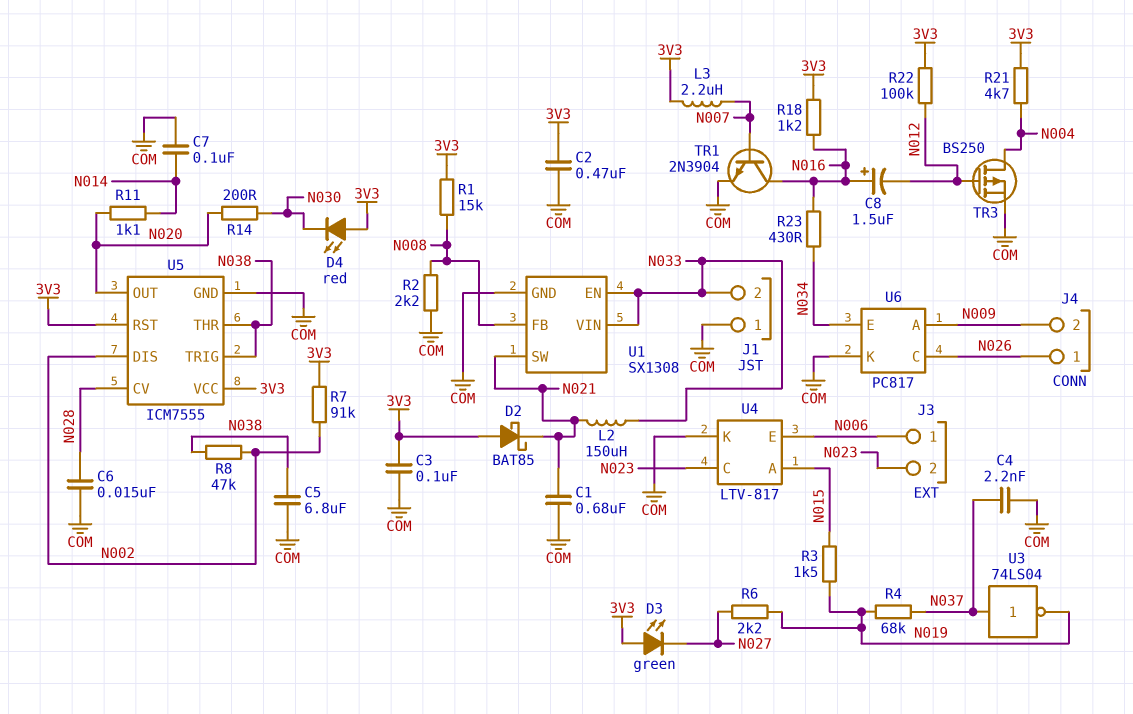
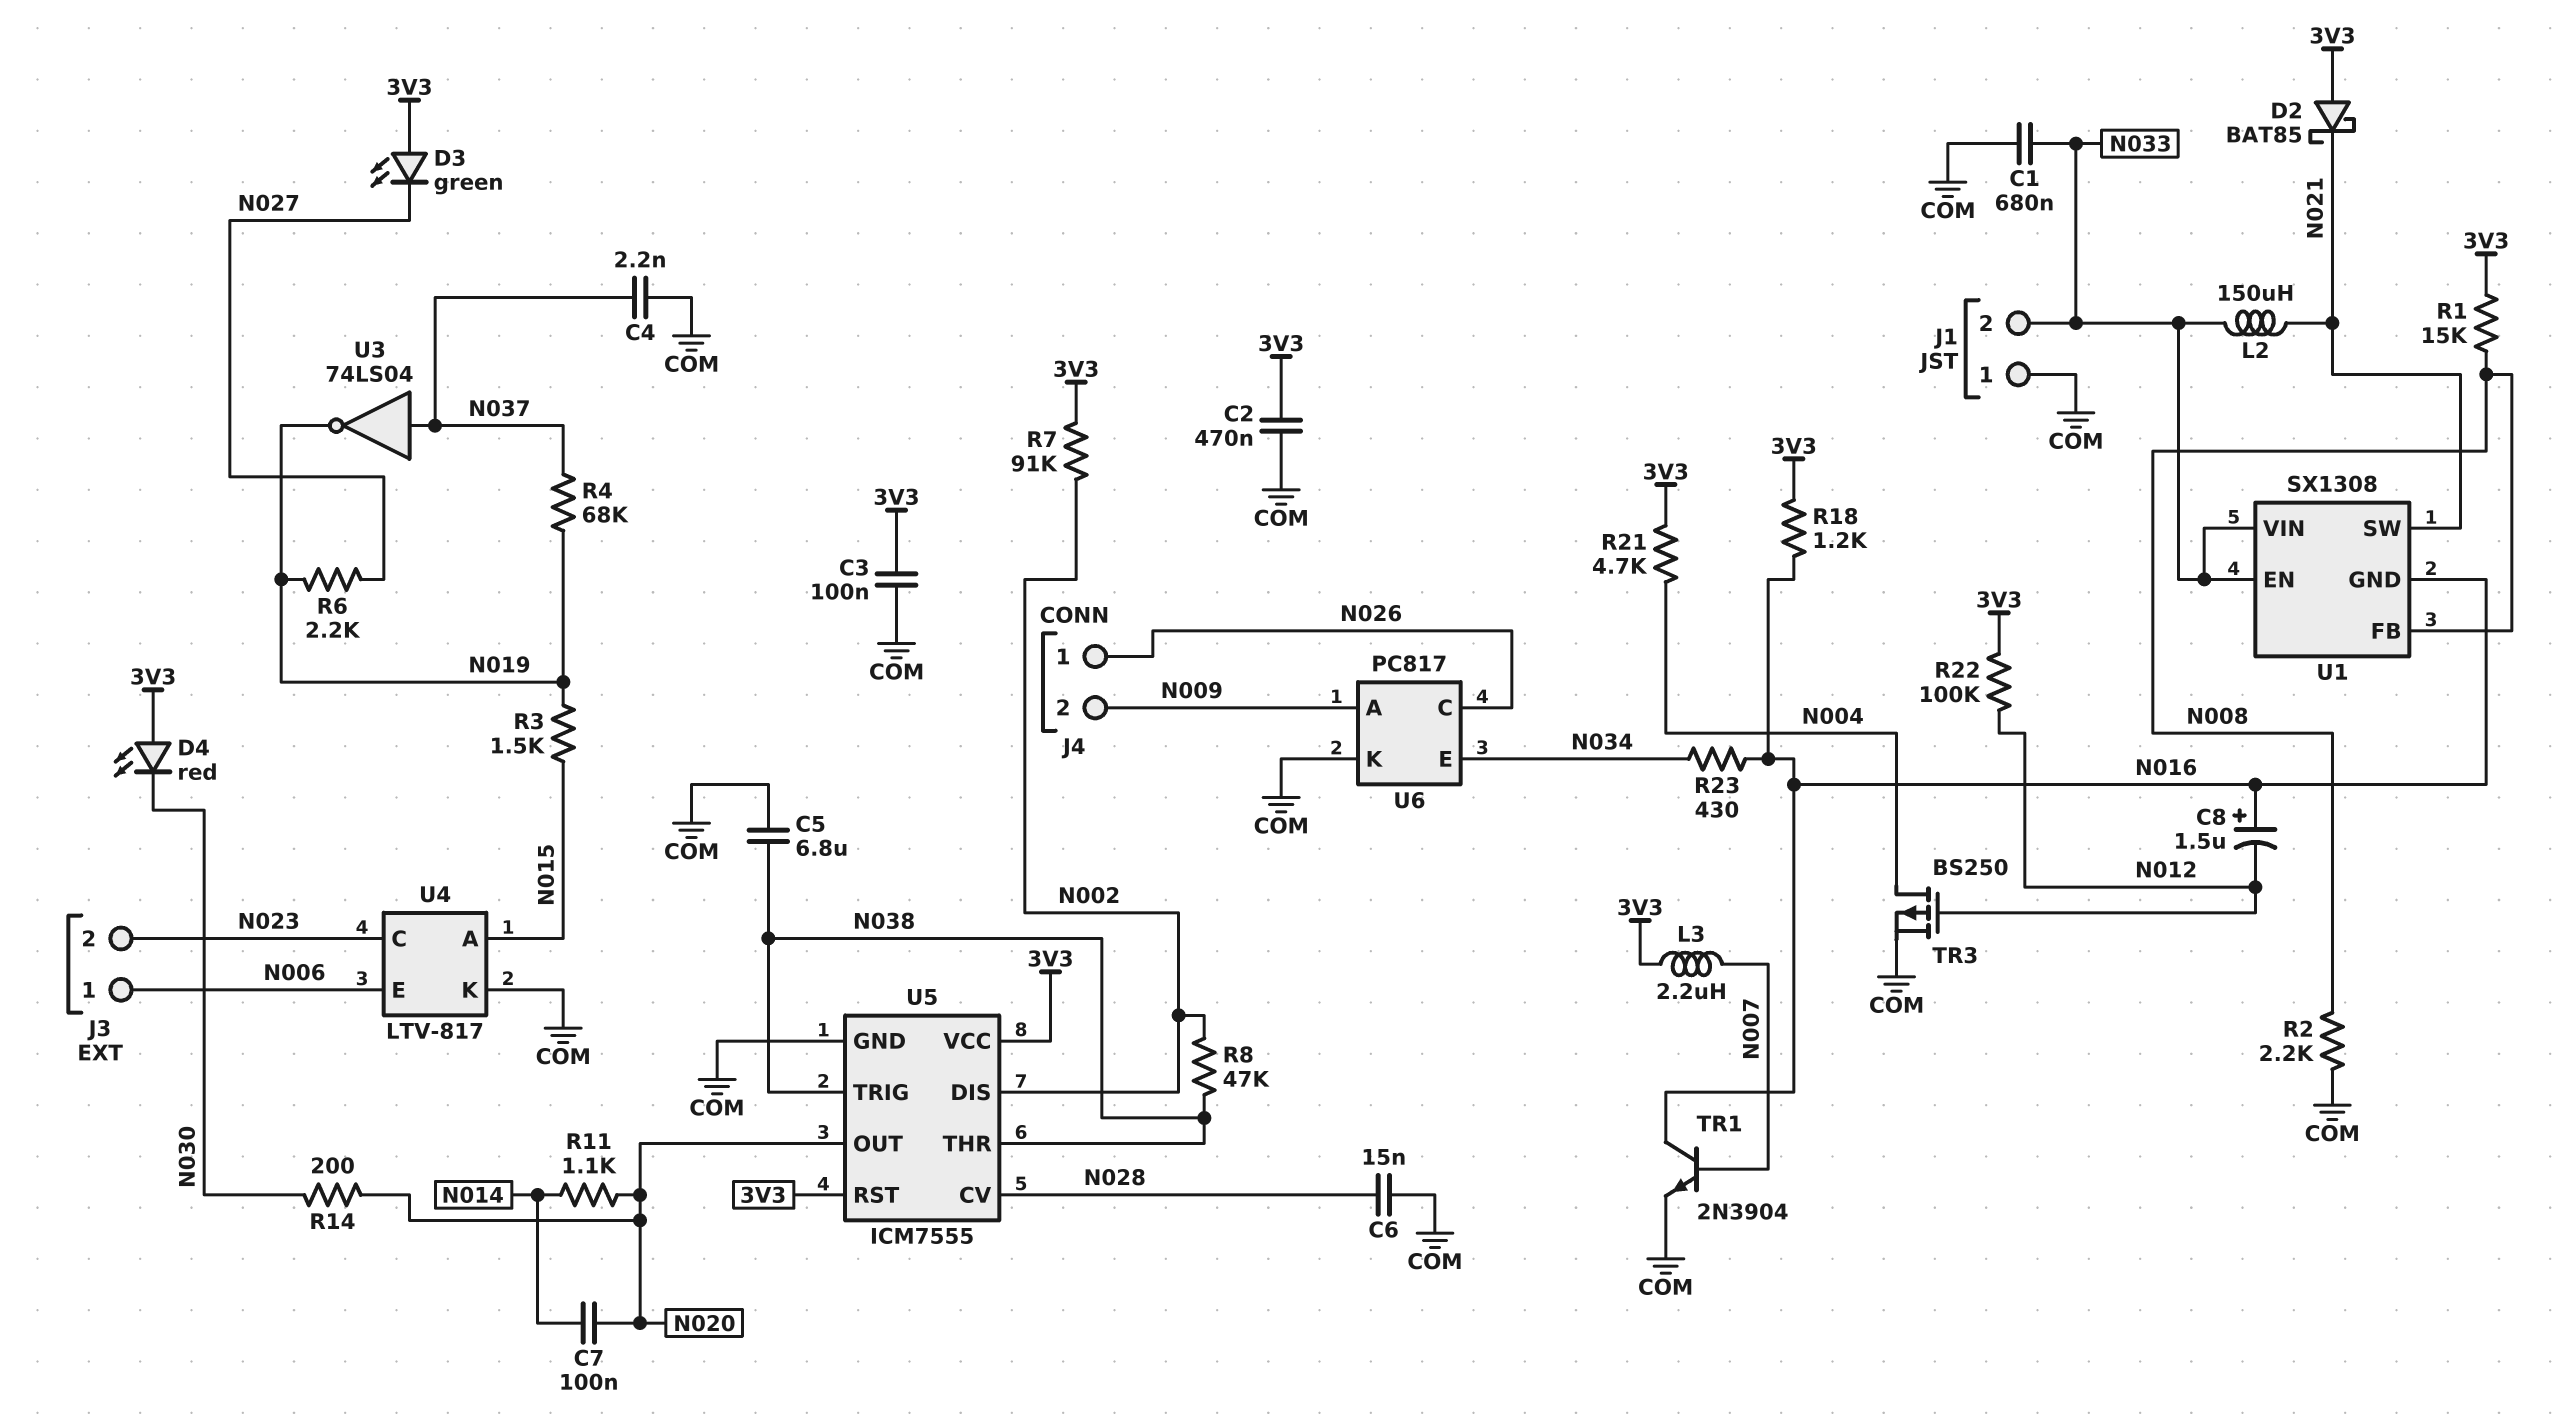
C1: 680nF (COM, N021) -> 680nF (COM, N033)
C7: 100nF (COM, N014) -> 100nF (N014, N020)
U1 pin GND: COM -> N016

